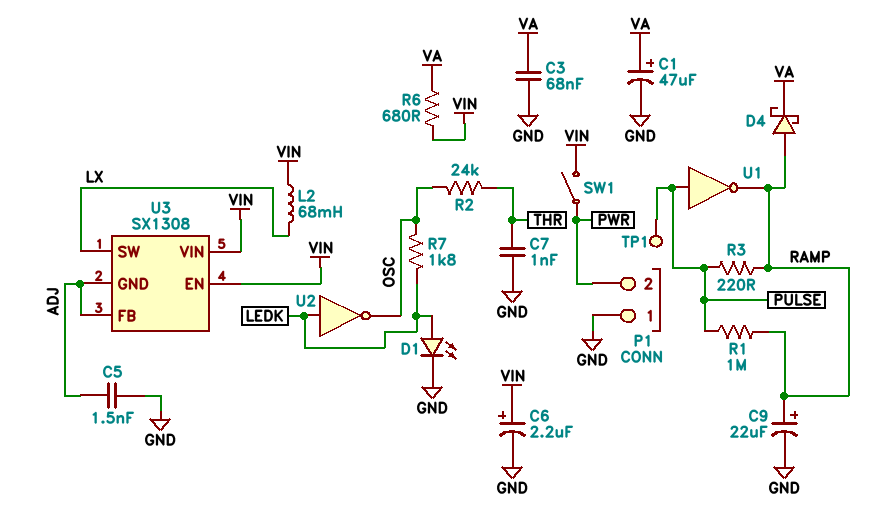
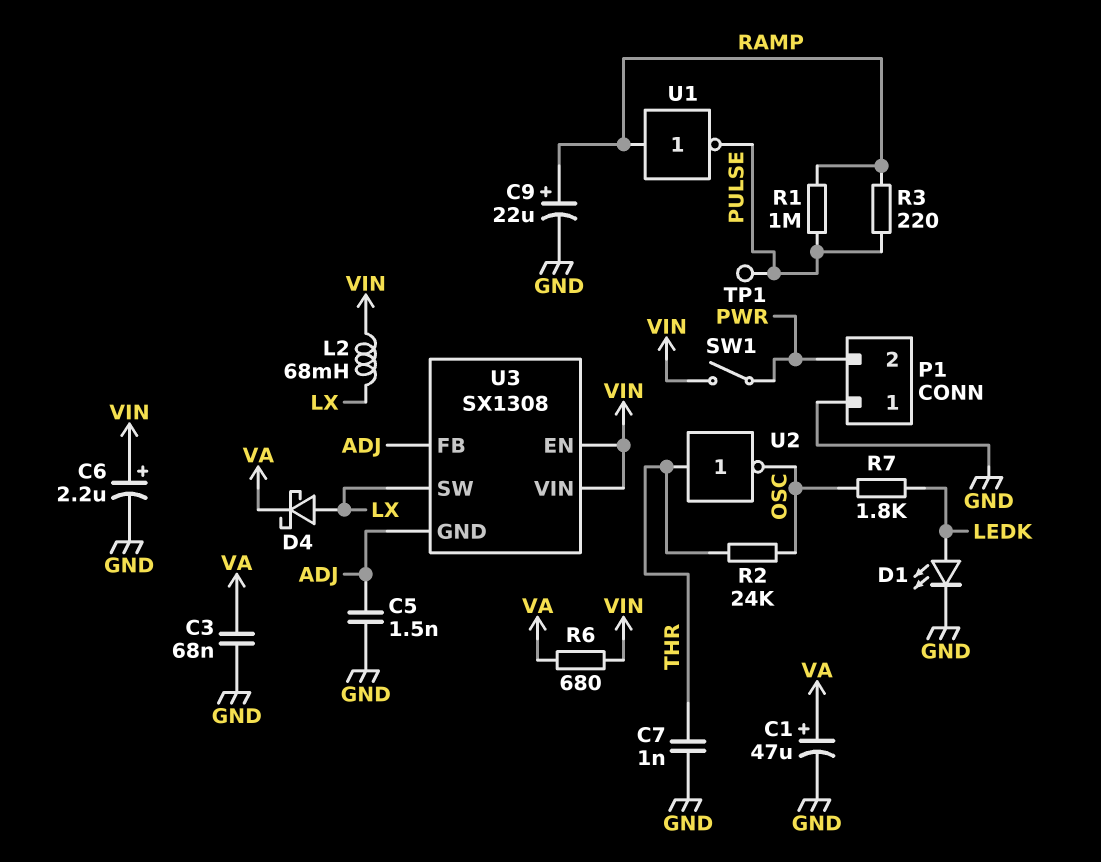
D4: schottky (A RAMP, K VA) -> schottky (A LX, K VA)
U1: NOT (in PULSE, out RAMP) -> NOT (in RAMP, out PULSE)
U2: NOT (in LEDK, out OSC) -> NOT (in THR, out OSC)

